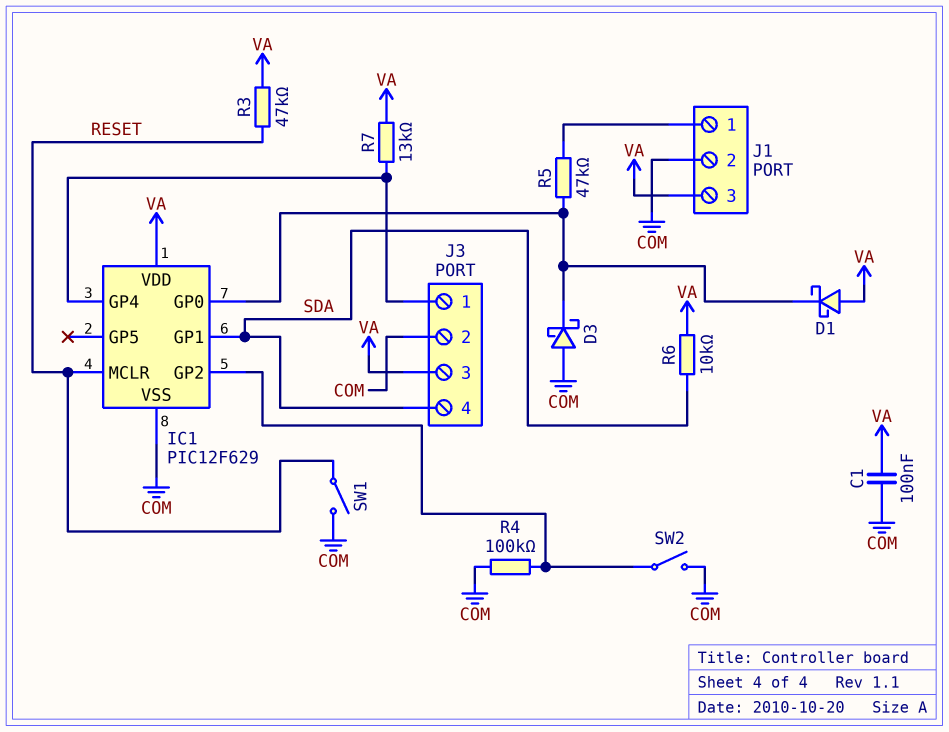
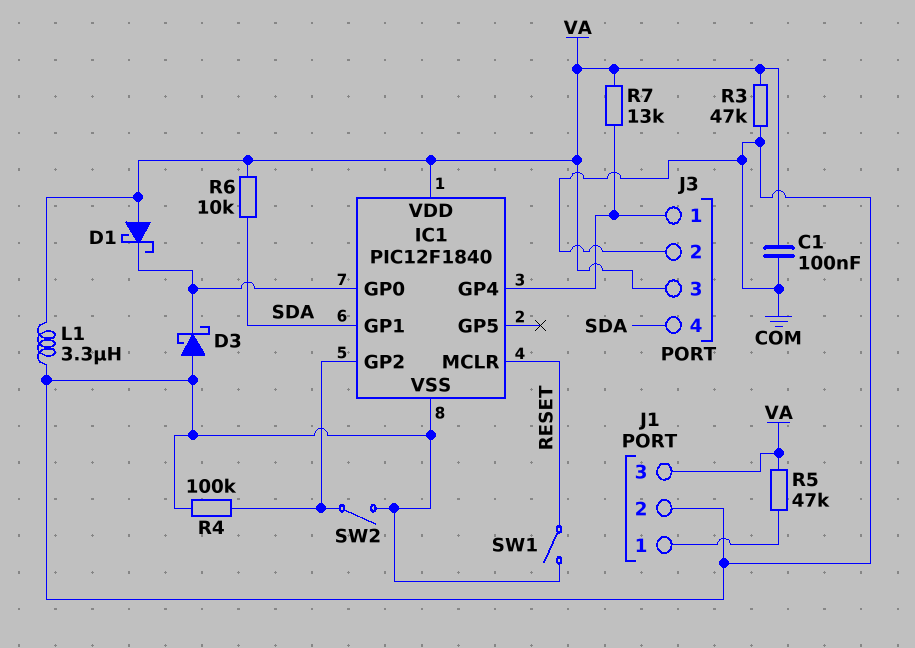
IC1: PIC12F629 -> PIC12F1840
L1: none -> 3.3uH (COM, VA)
R3: 47k (RESET, VA) -> 47k (COM, VA)
R5: 47k (IC1/GP0, J1/1) -> 47k (J1/1, VA)

